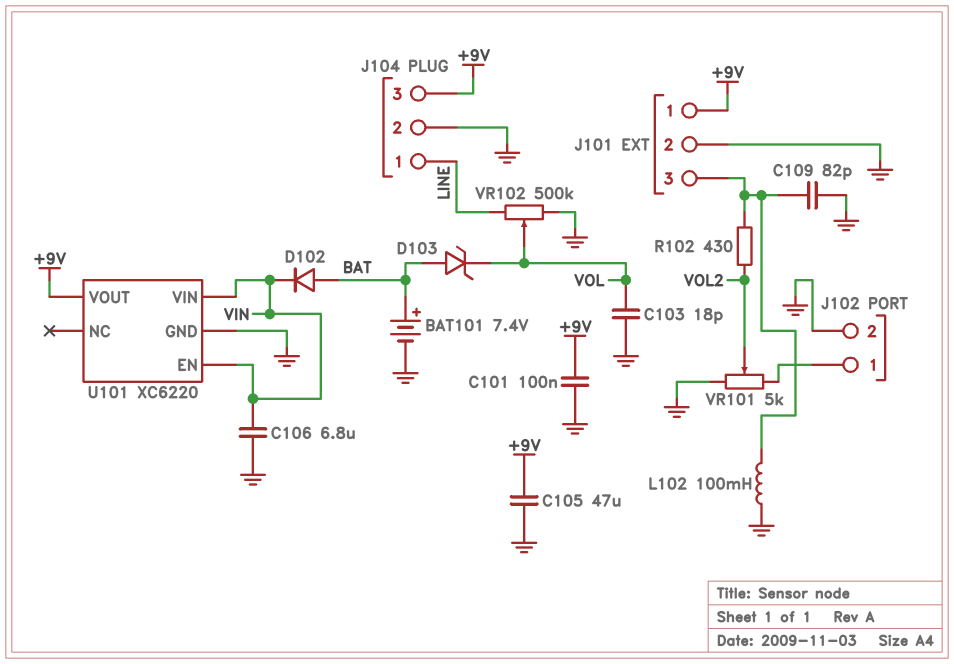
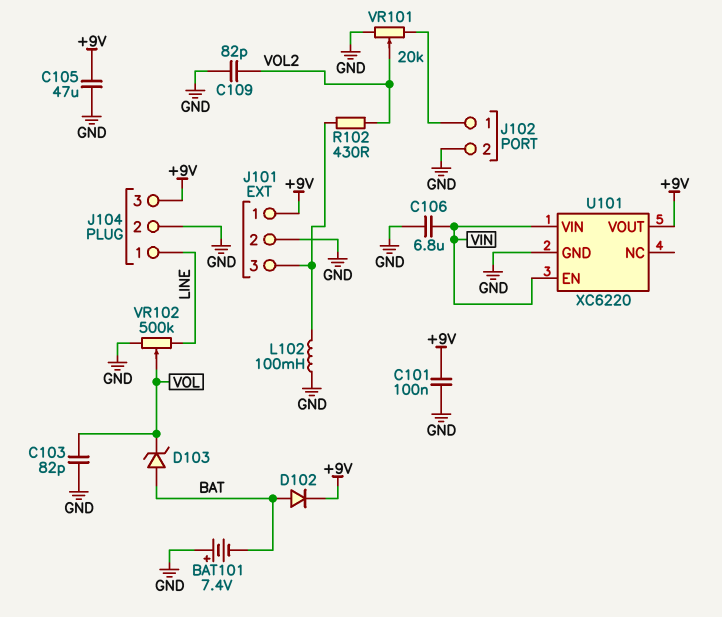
BAT101: 7.4V (plus BAT, minus GND) -> 7.4V (plus GND, minus BAT)
C103: 18pF (GND, VOL) -> 82pF (GND, VOL)
C109: 82pF (GND, J101/3) -> 82pF (GND, VOL2)
D102: diode (A BAT, K VIN) -> diode (A BAT, K +9V)
VR101: 5k (GND, J102/1, wiper VOL2) -> 20k (GND, J102/1, wiper VOL2)

